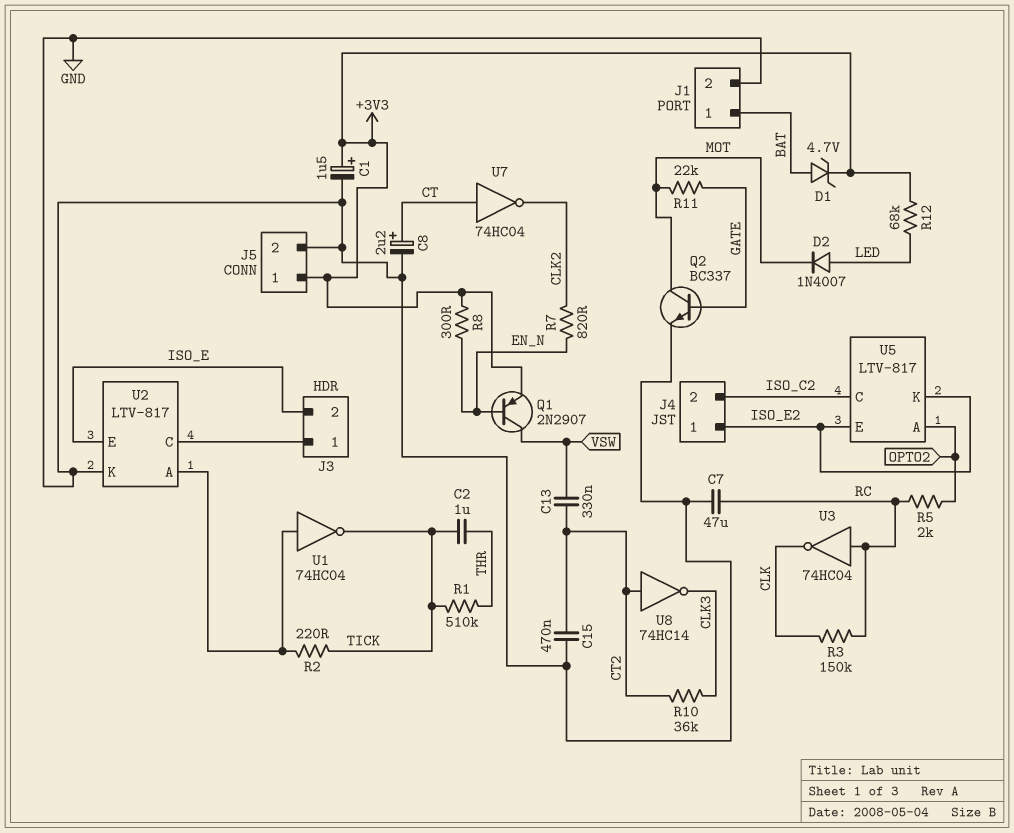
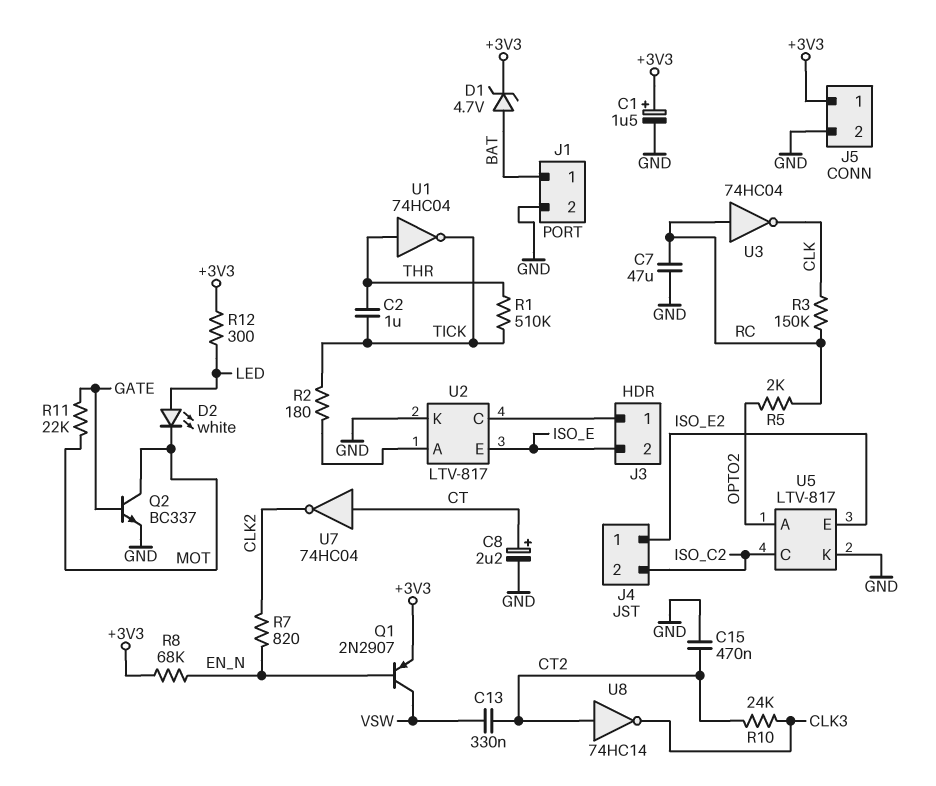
D2: diode 1N4007 (A LED, K MOT) -> LED white (A LED, K MOT)
R2: 220 (TICK, U2/A) -> 180 (TICK, U2/A)
R8: 300 (+3V3, EN_N) -> 68k (+3V3, EN_N)
R10: 36k (CLK3, CT2) -> 24k (CLK3, CT2)
R12: 68k (+3V3, LED) -> 300 (+3V3, LED)
U1: NOT 74HC04 (in U2/A, out TICK) -> NOT 74HC04 (in THR, out TICK)
U5 pin K: ISO_E2 -> GND

